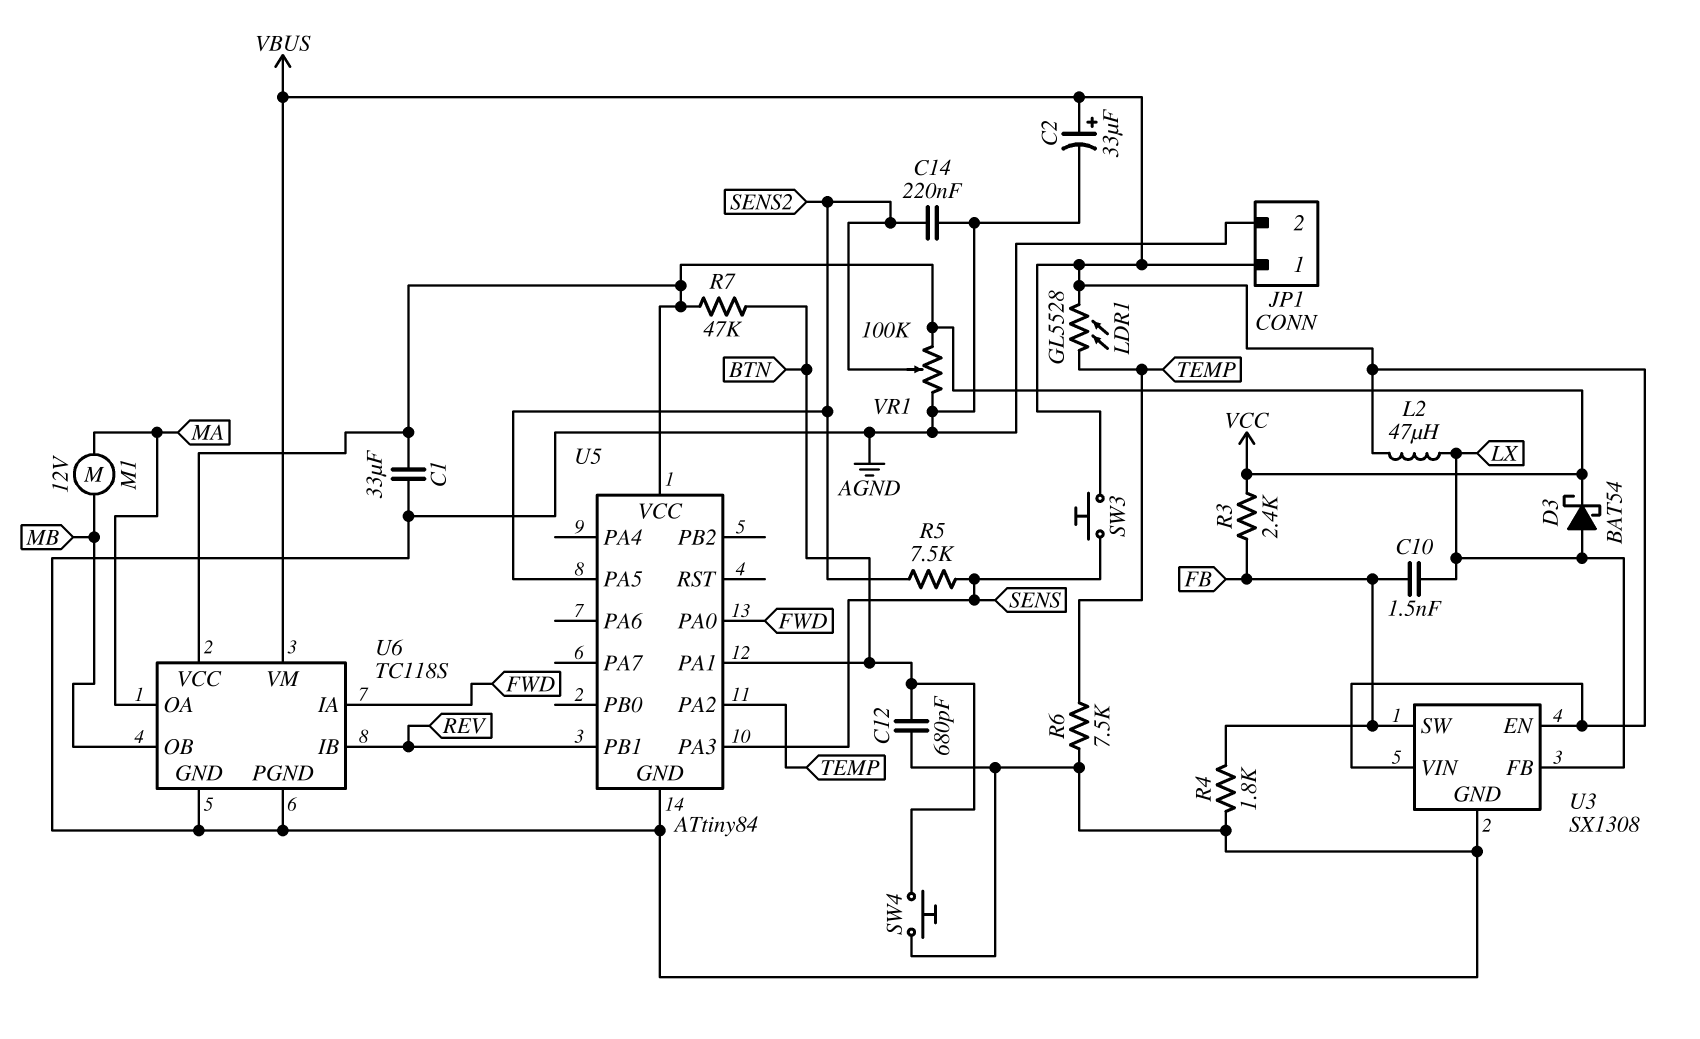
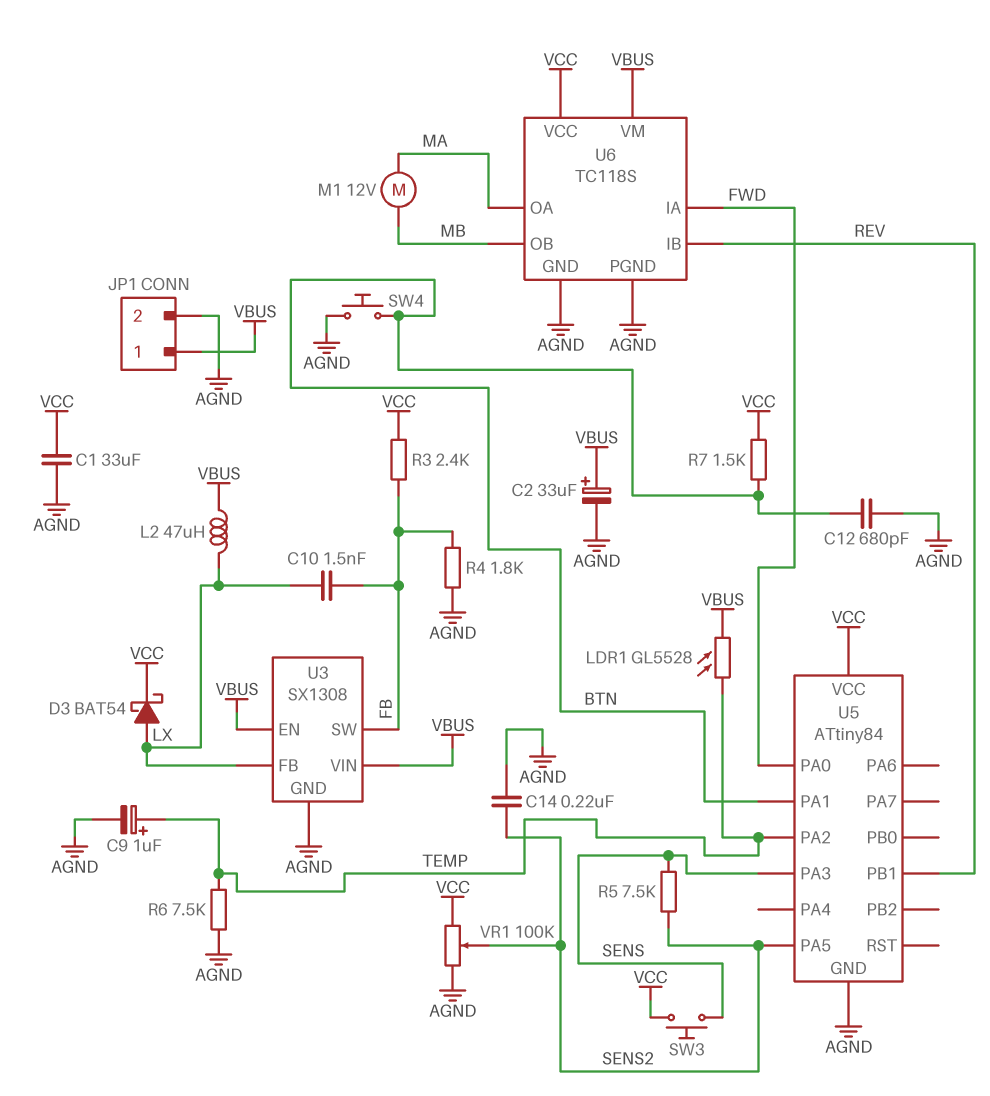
C9: none -> 1uF (plus TEMP, minus AGND)
R7: 47k (BTN, VCC) -> 1.5k (BTN, VCC)
SW3: button (SENS, VBUS) -> button (SENS, VCC)

